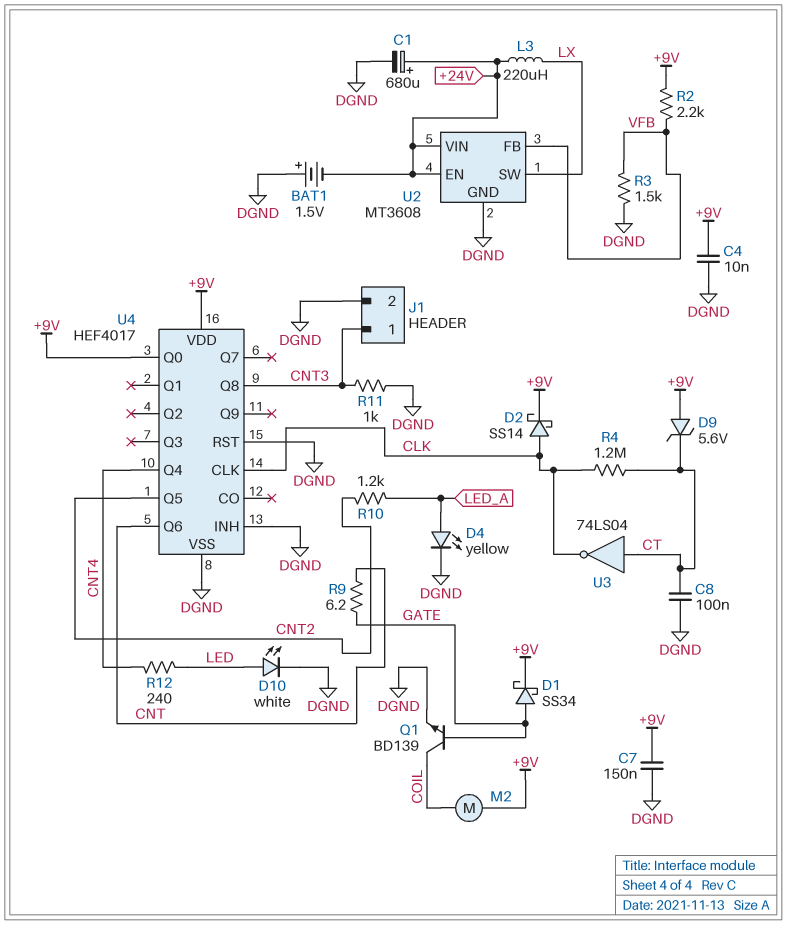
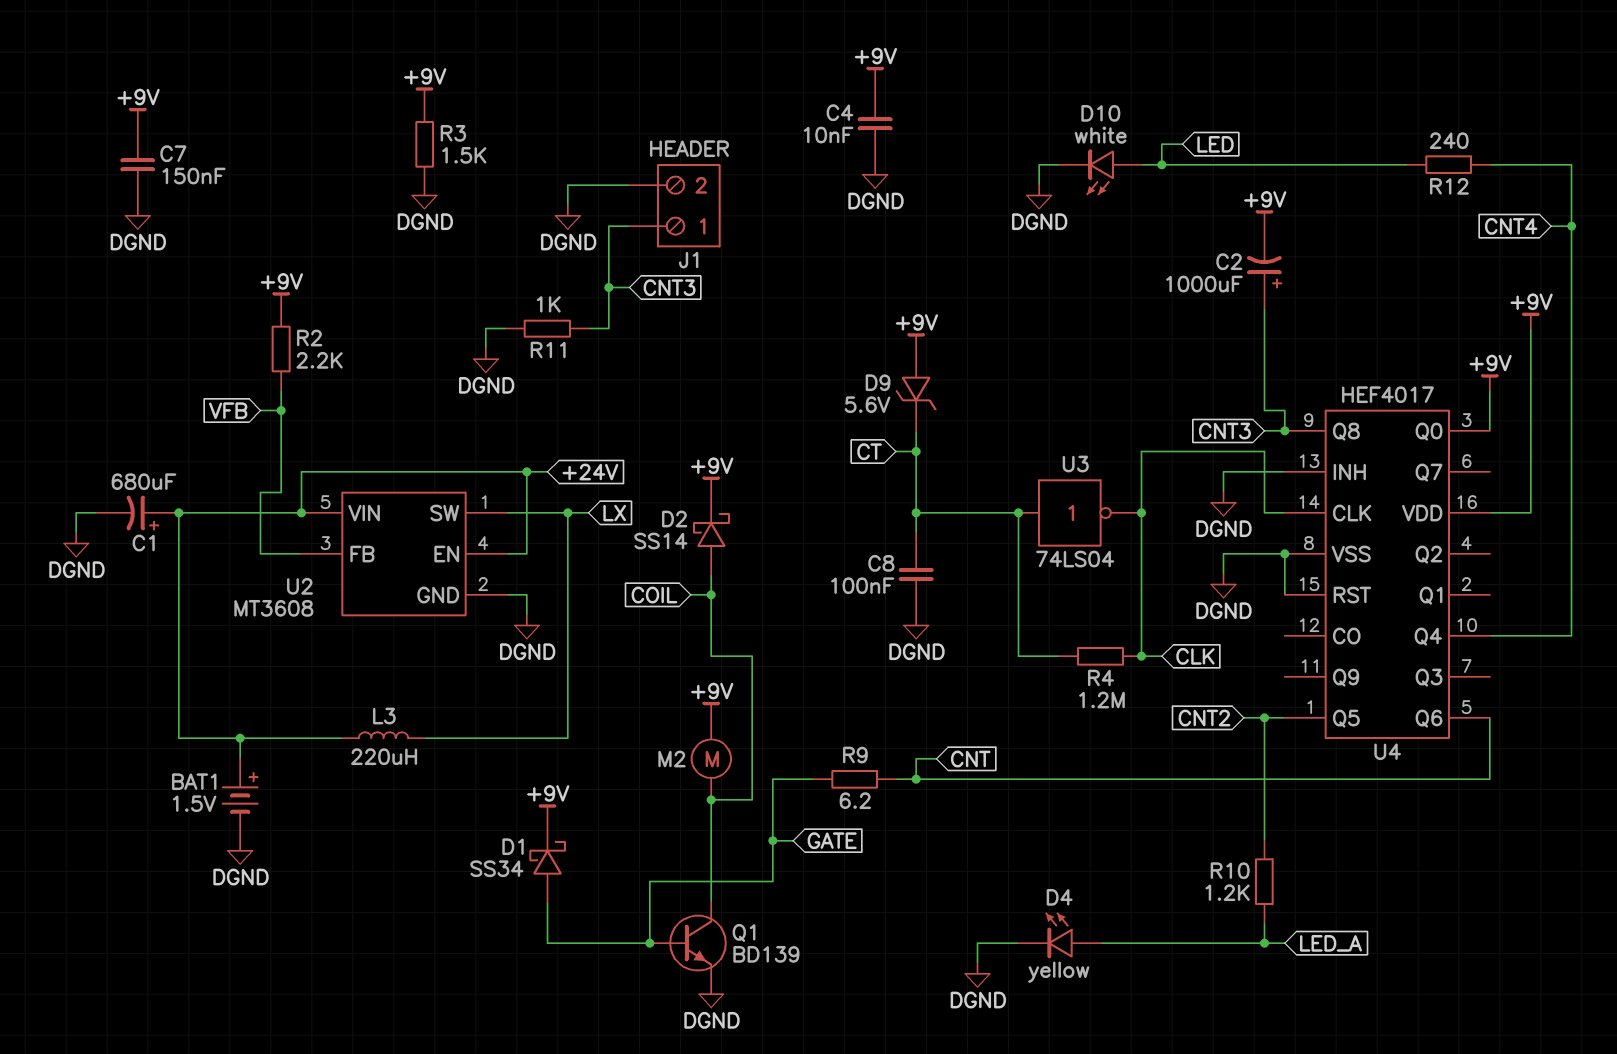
BAT1: 1.5V (plus DGND, minus +24V) -> 1.5V (plus +24V, minus DGND)
C2: none -> 1000uF (plus CNT3, minus +9V)
D2: schottky SS14 (A CLK, K +9V) -> schottky SS14 (A COIL, K +9V)
R3: 1.5k (DGND, VFB) -> 1.5k (+9V, DGND)

